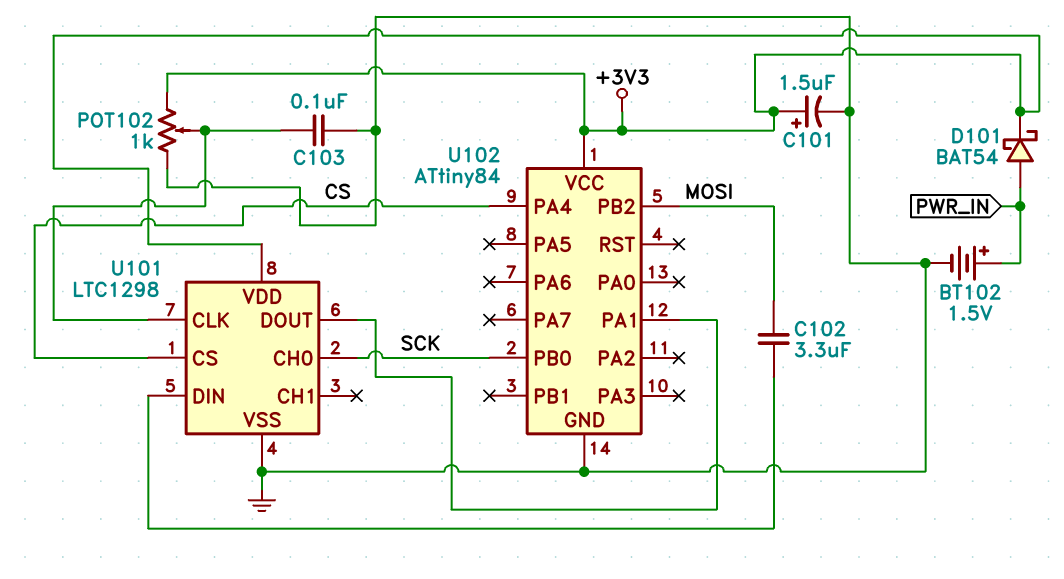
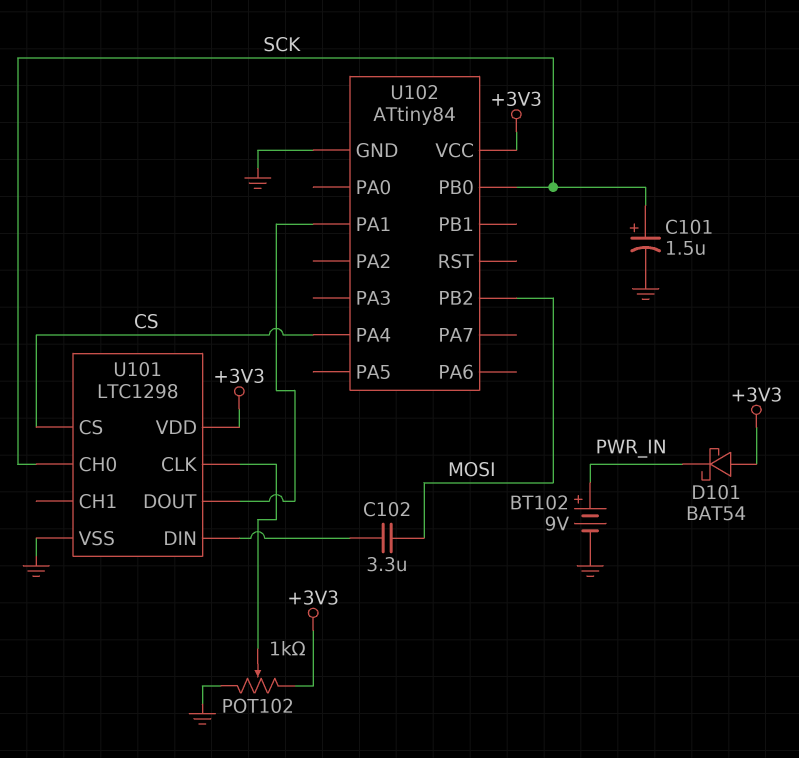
BT102: 1.5V (plus PWR_IN, minus GND) -> 9V (plus PWR_IN, minus GND)
C101: 1.5uF (plus +3V3, minus GND) -> 1.5uF (plus SCK, minus GND)
C103: 100nF (GND, U101/CLK) -> none
D101: schottky BAT54 (A PWR_IN, K +3V3) -> schottky BAT54 (A +3V3, K PWR_IN)

